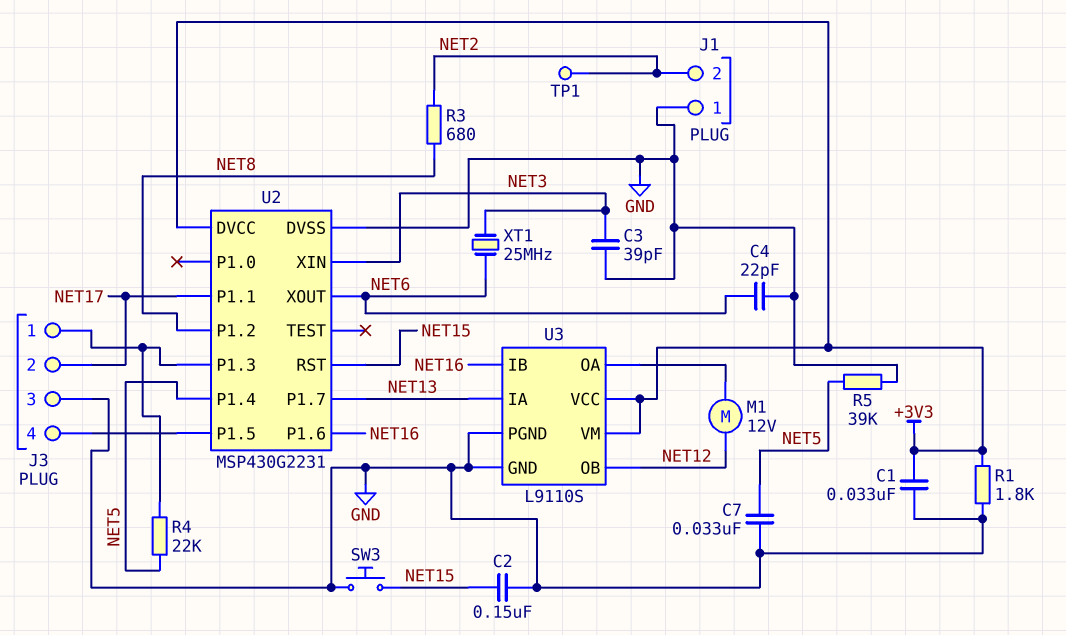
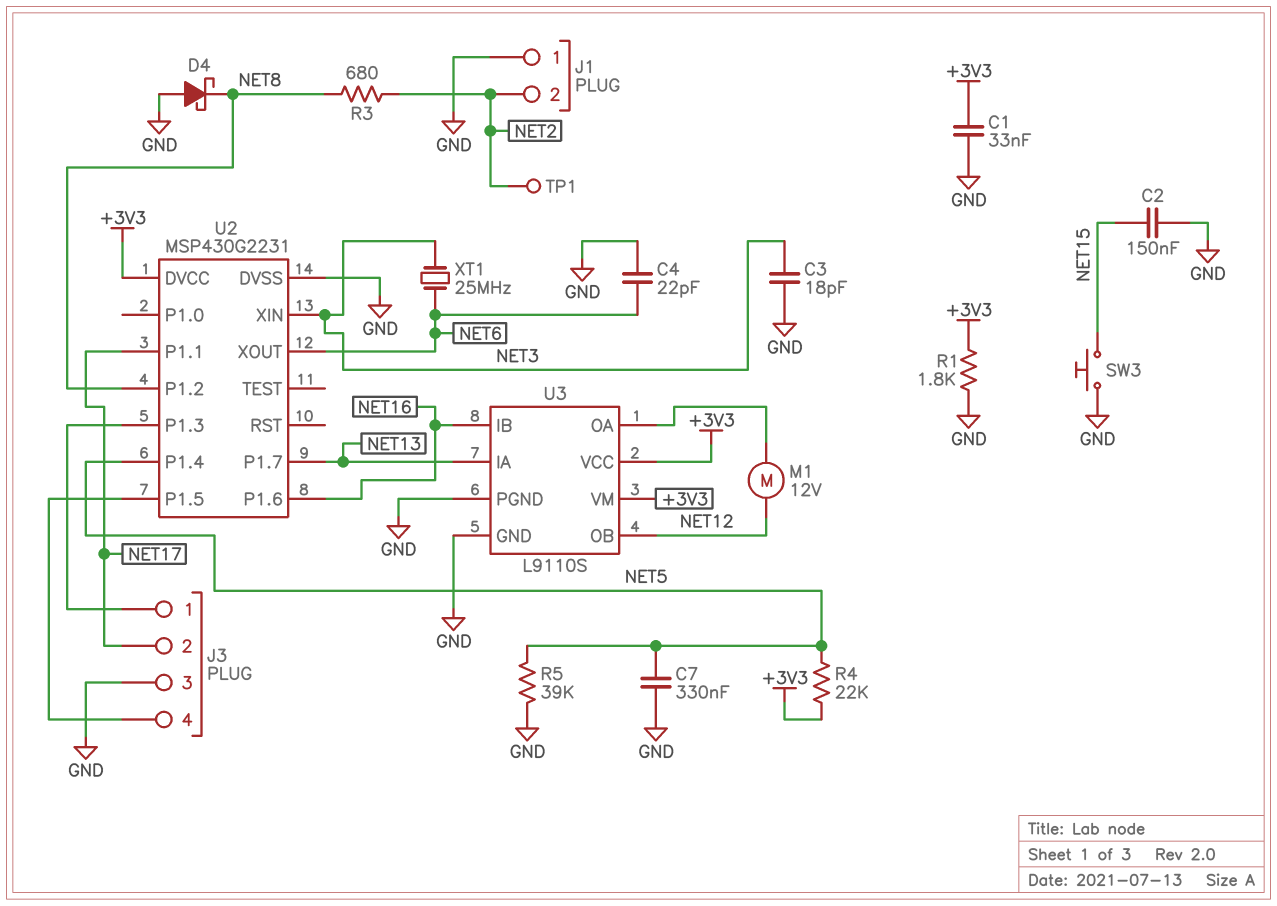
C3: 39pF (GND, NET3) -> 18pF (GND, NET3)
C7: 33nF (GND, NET5) -> 330nF (GND, NET5)
D4: none -> schottky (A GND, K NET8)
R4: 22k (J3/1, NET5) -> 22k (+3V3, NET5)
U2 pin RST: NET15 -> none

